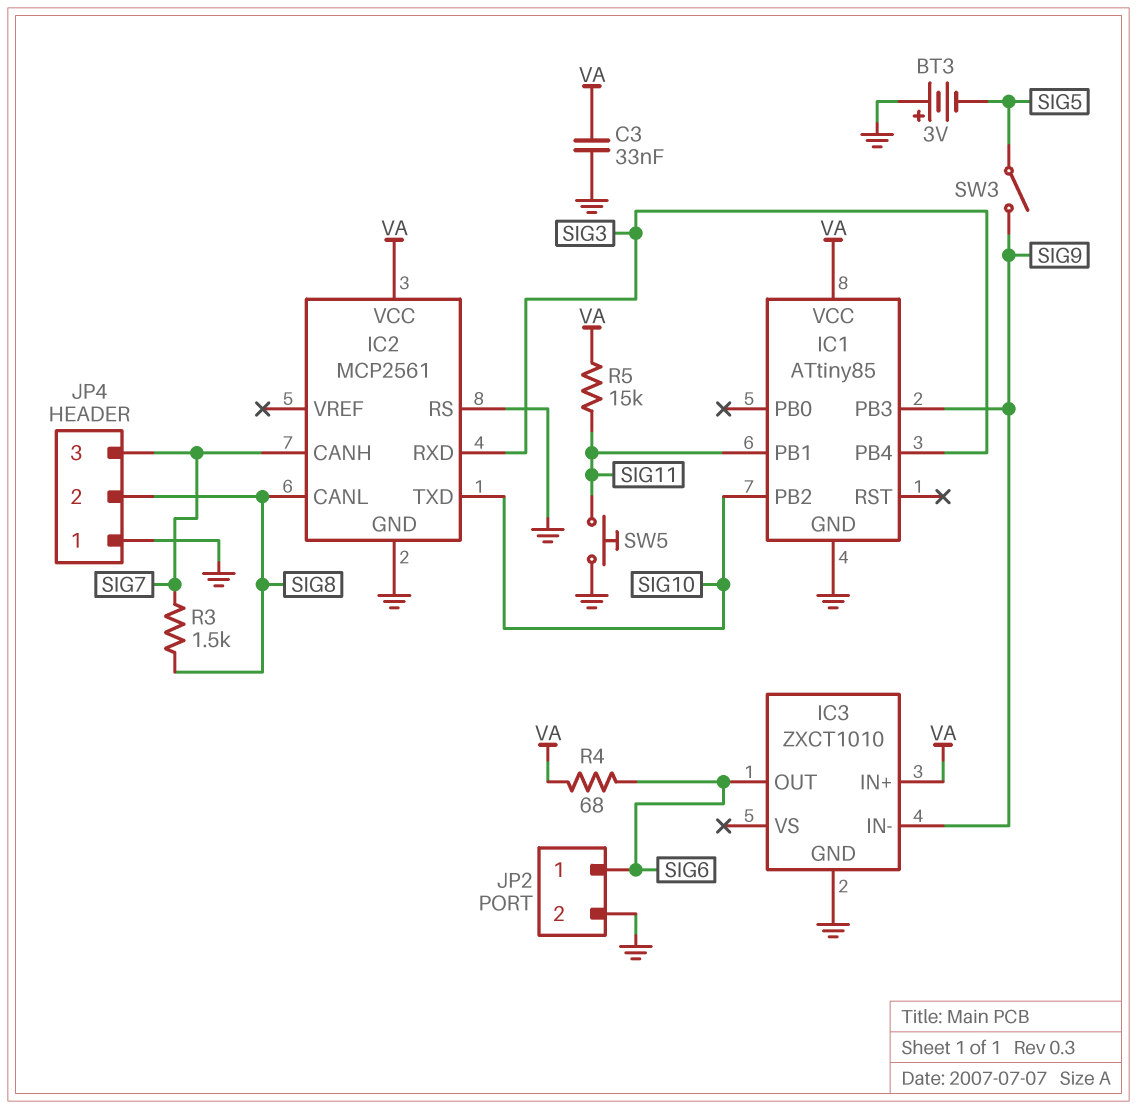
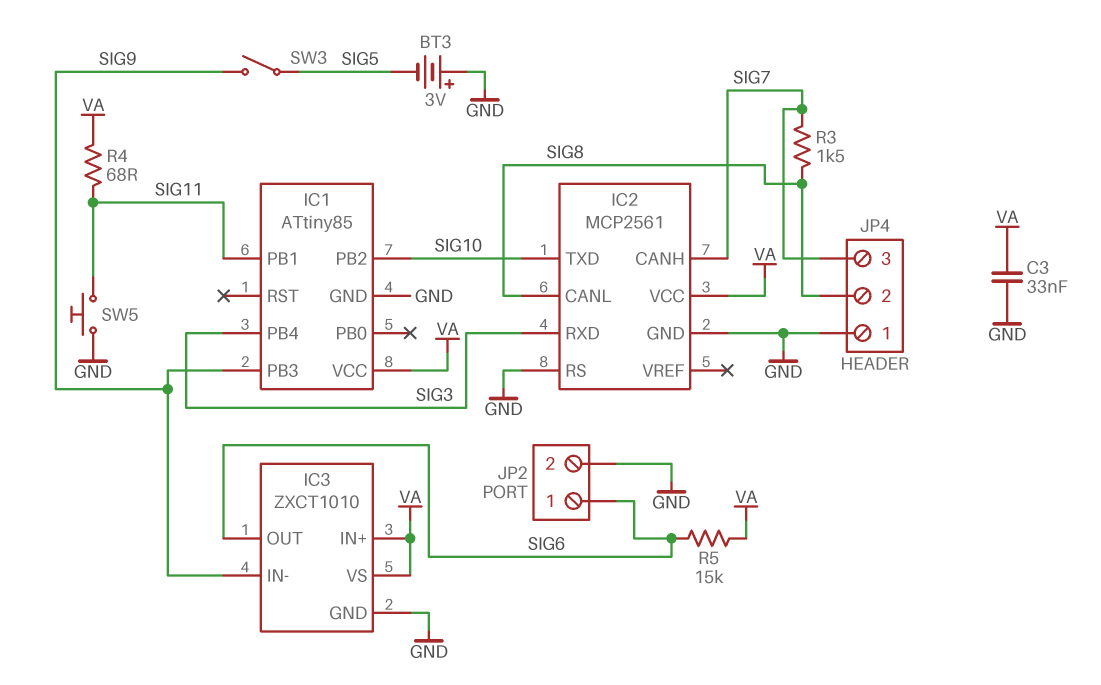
IC3 pin VS: none -> VA
R4: 68 (SIG6, VA) -> 68 (SIG11, VA)
R5: 15k (SIG11, VA) -> 15k (SIG6, VA)

